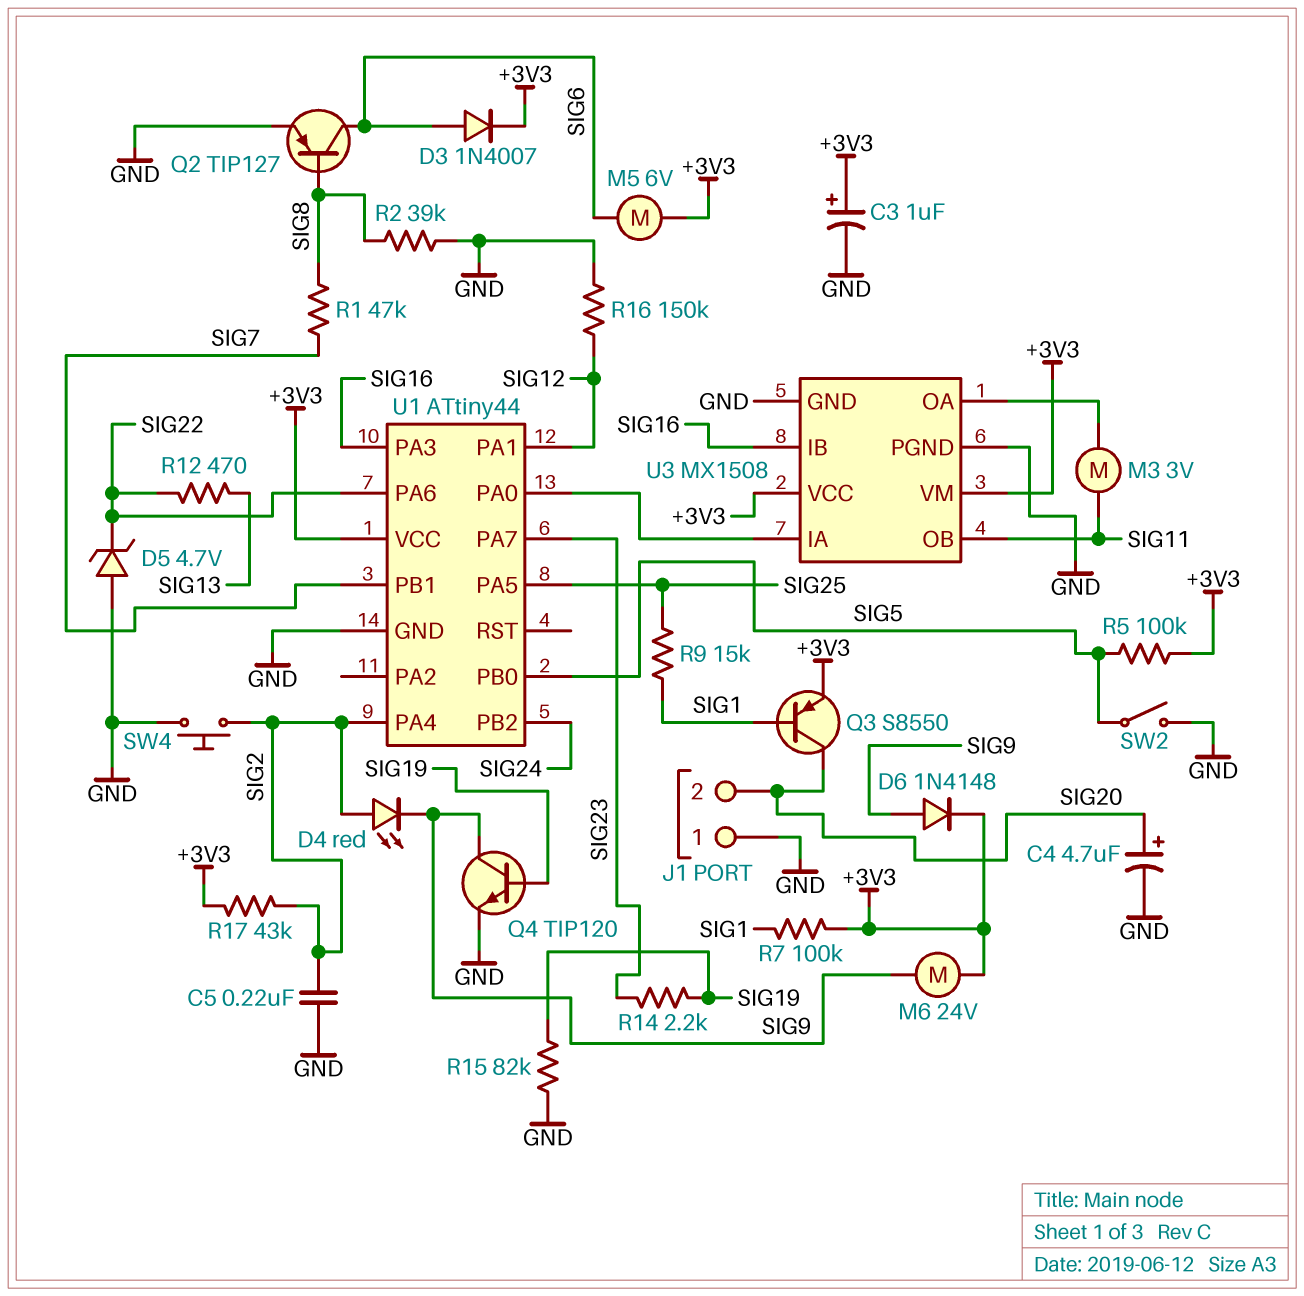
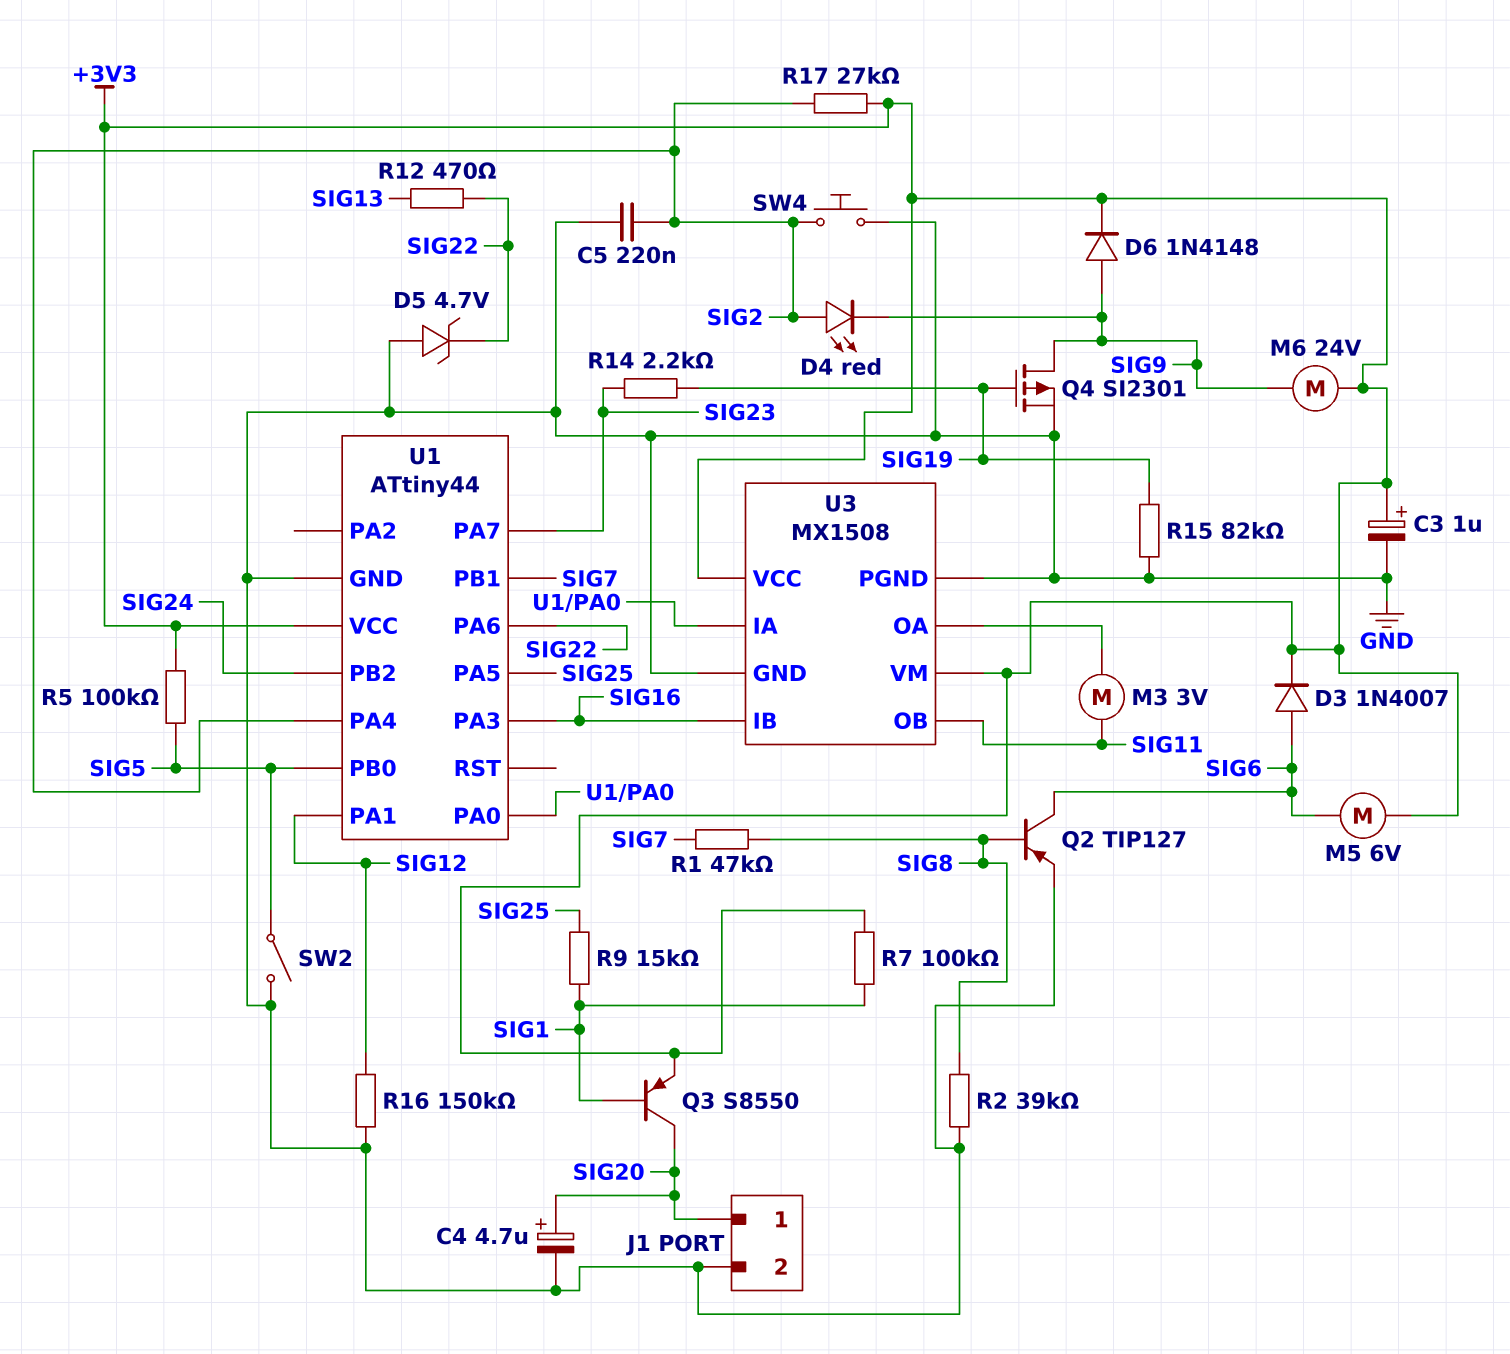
J1 pin 1: GND -> SIG20
J1 pin 2: SIG20 -> GND
Q4: NPN TIP120 (B SIG19, C SIG9, E GND) -> PMOS SI2301 (G SIG19, D SIG9, S GND)
R17: 43k (+3V3, SIG2) -> 27k (+3V3, SIG2)

